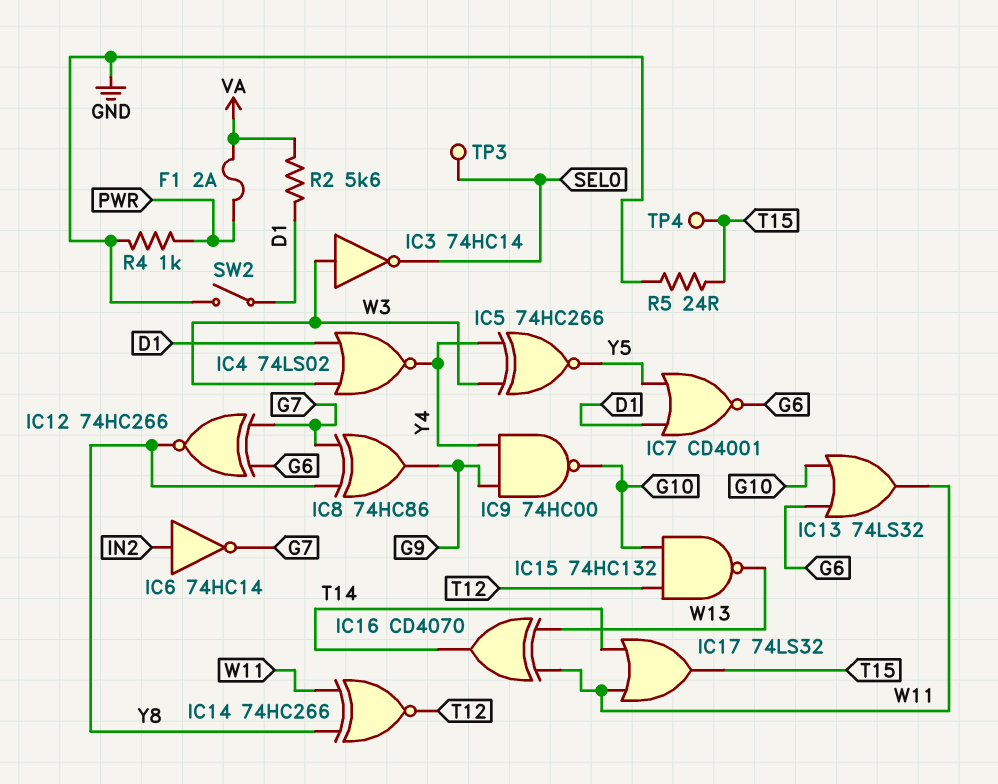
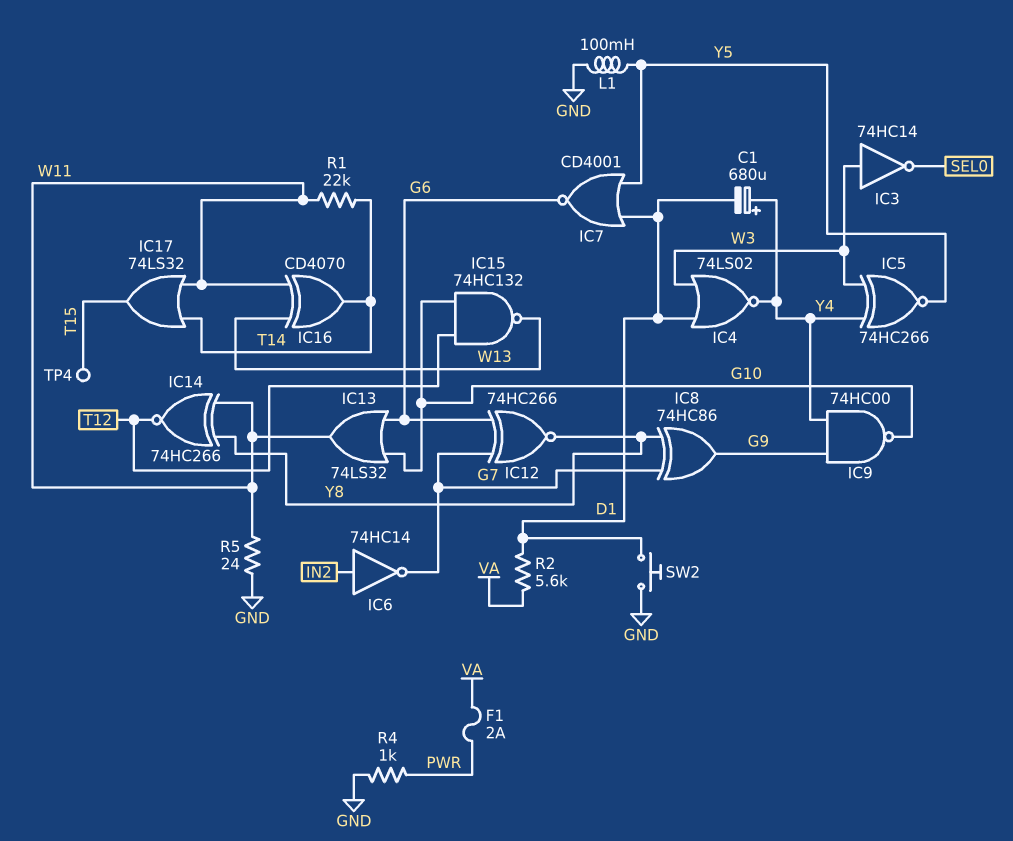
C1: none -> 680uF (plus Y4, minus D1)
L1: none -> 100mH (GND, Y5)
R1: none -> 22k (T14, W11)
R5: 24 (GND, T15) -> 24 (GND, W11)
SW2: switch (D1, GND) -> button (D1, GND)
TP3: test point (SEL0) -> none

